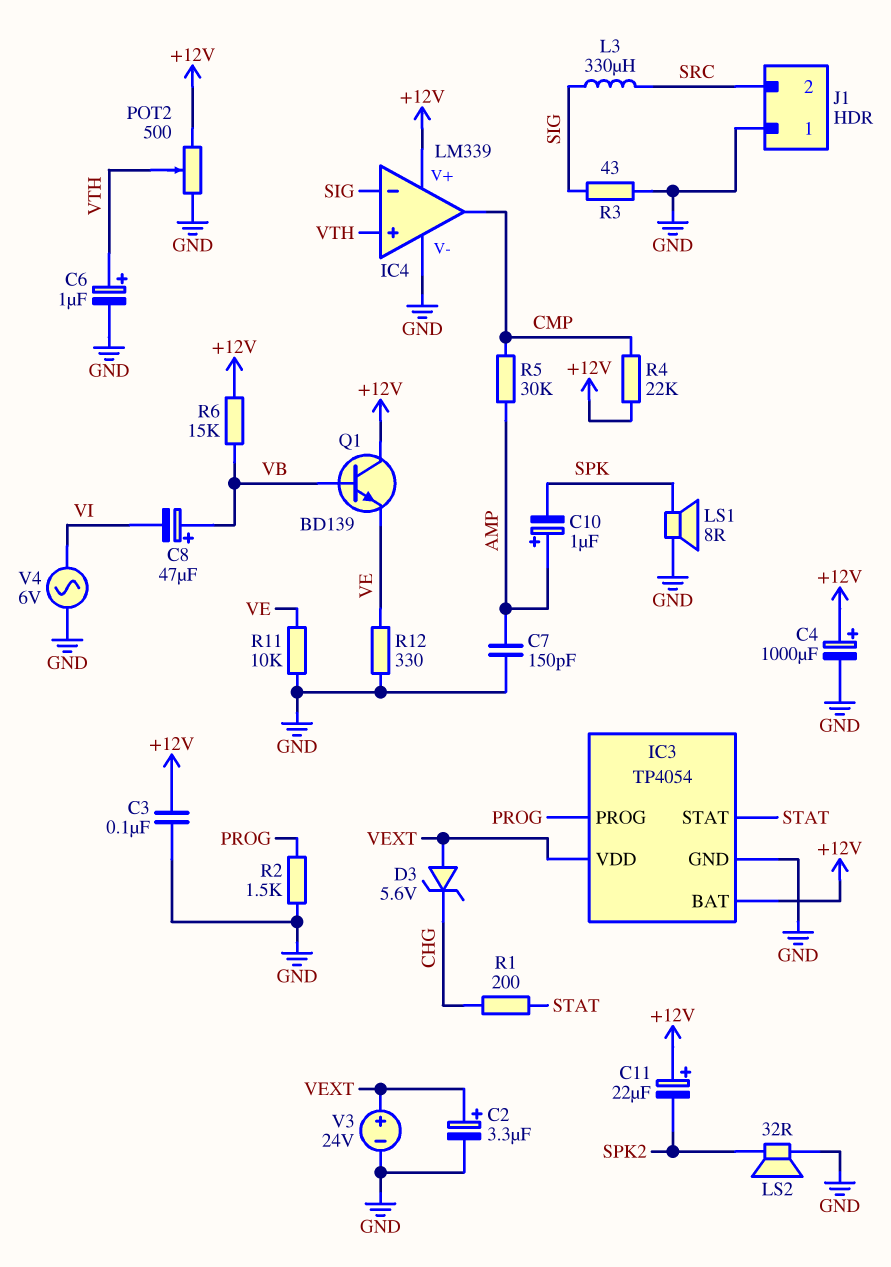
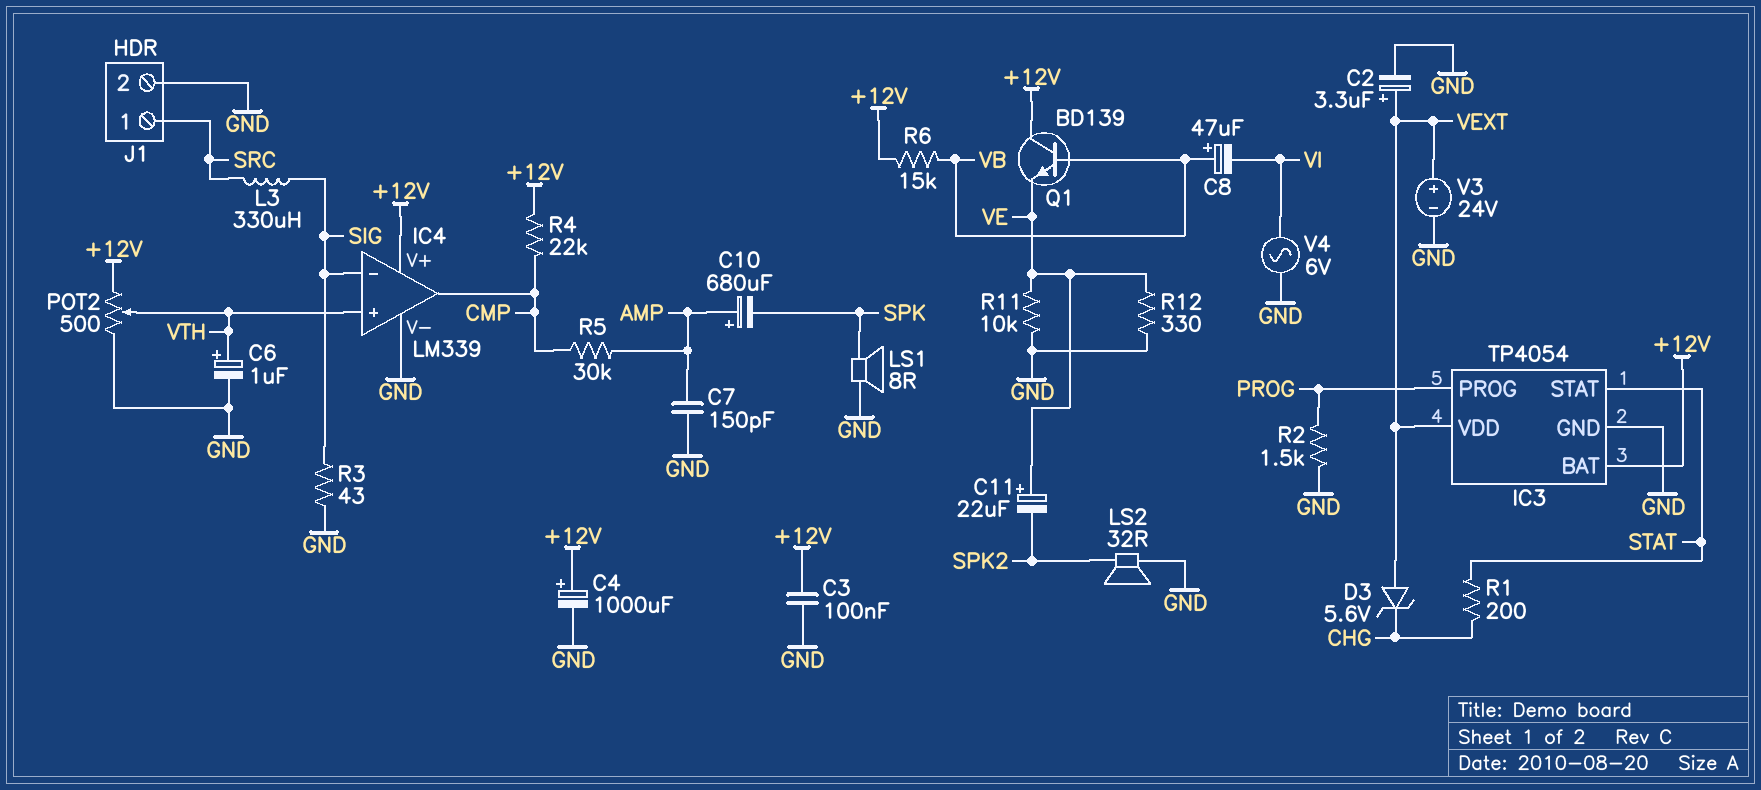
C10: 1uF (plus AMP, minus SPK) -> 680uF (plus AMP, minus SPK)
C11: 22uF (plus +12V, minus SPK2) -> 22uF (plus VE, minus SPK2)
J1 pin 1: GND -> SRC
J1 pin 2: SRC -> GND

